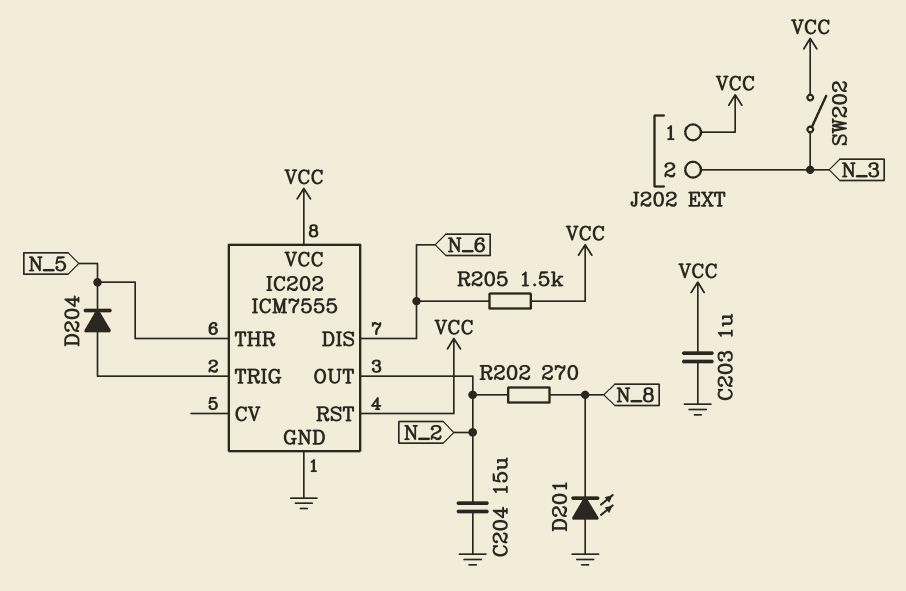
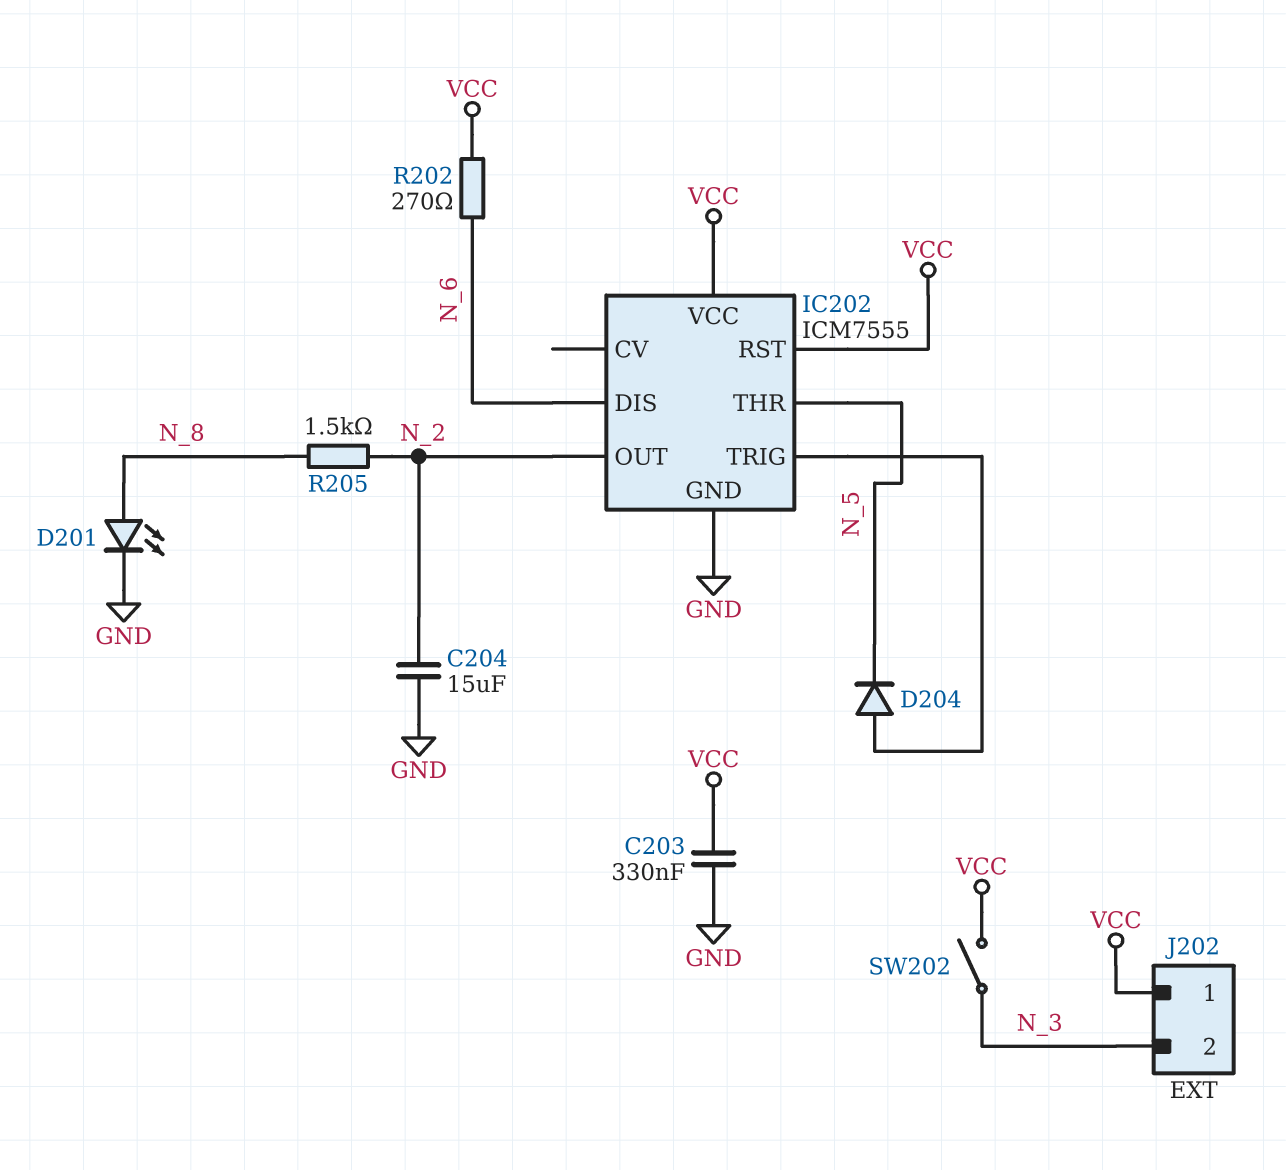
C203: 1uF (GND, VCC) -> 330nF (GND, VCC)
D201: LED (A GND, K N_8) -> LED (A N_8, K GND)
R202: 270 (N_2, N_8) -> 270 (N_6, VCC)
R205: 1.5k (N_6, VCC) -> 1.5k (N_2, N_8)

